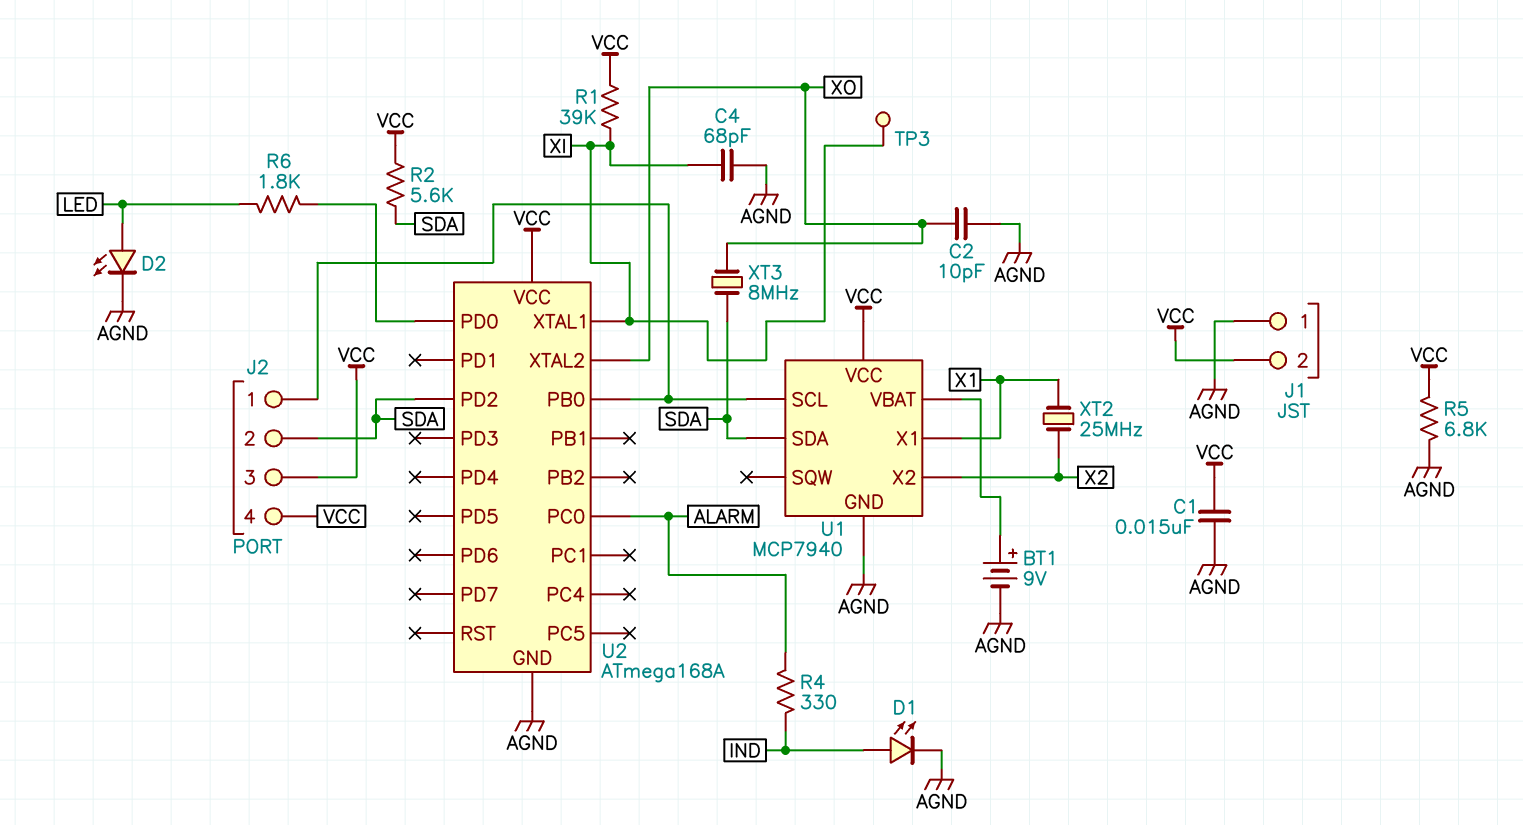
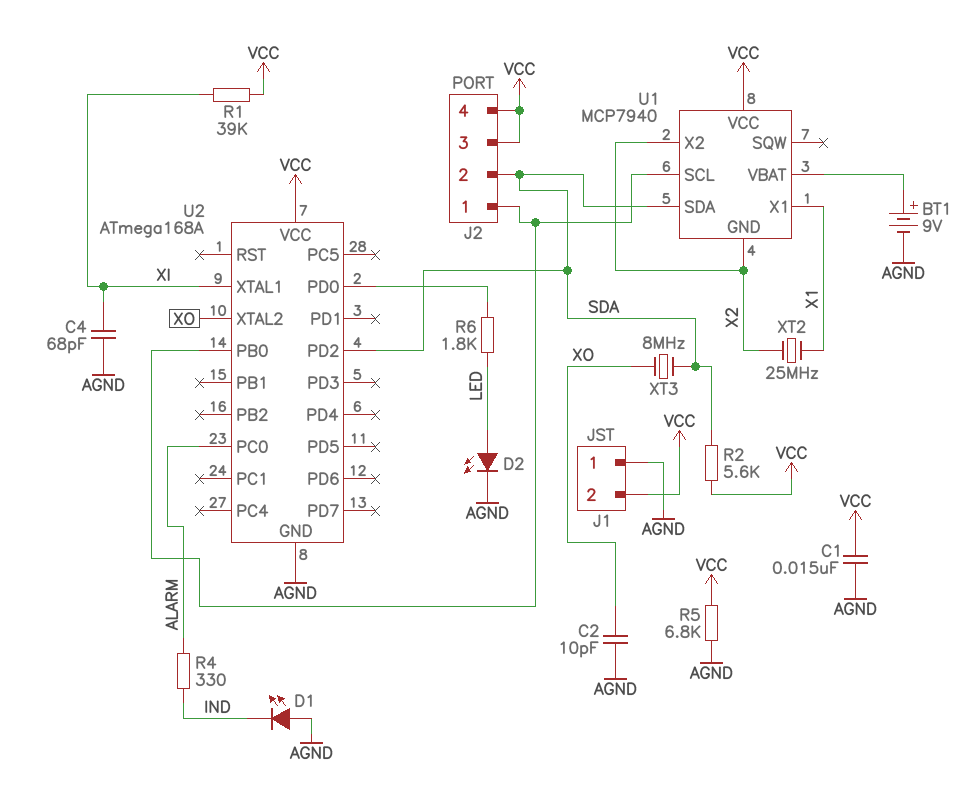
D1: LED (A IND, K AGND) -> LED (A AGND, K IND)
TP3: test point (XI) -> none
U1 pin GND: AGND -> X2

